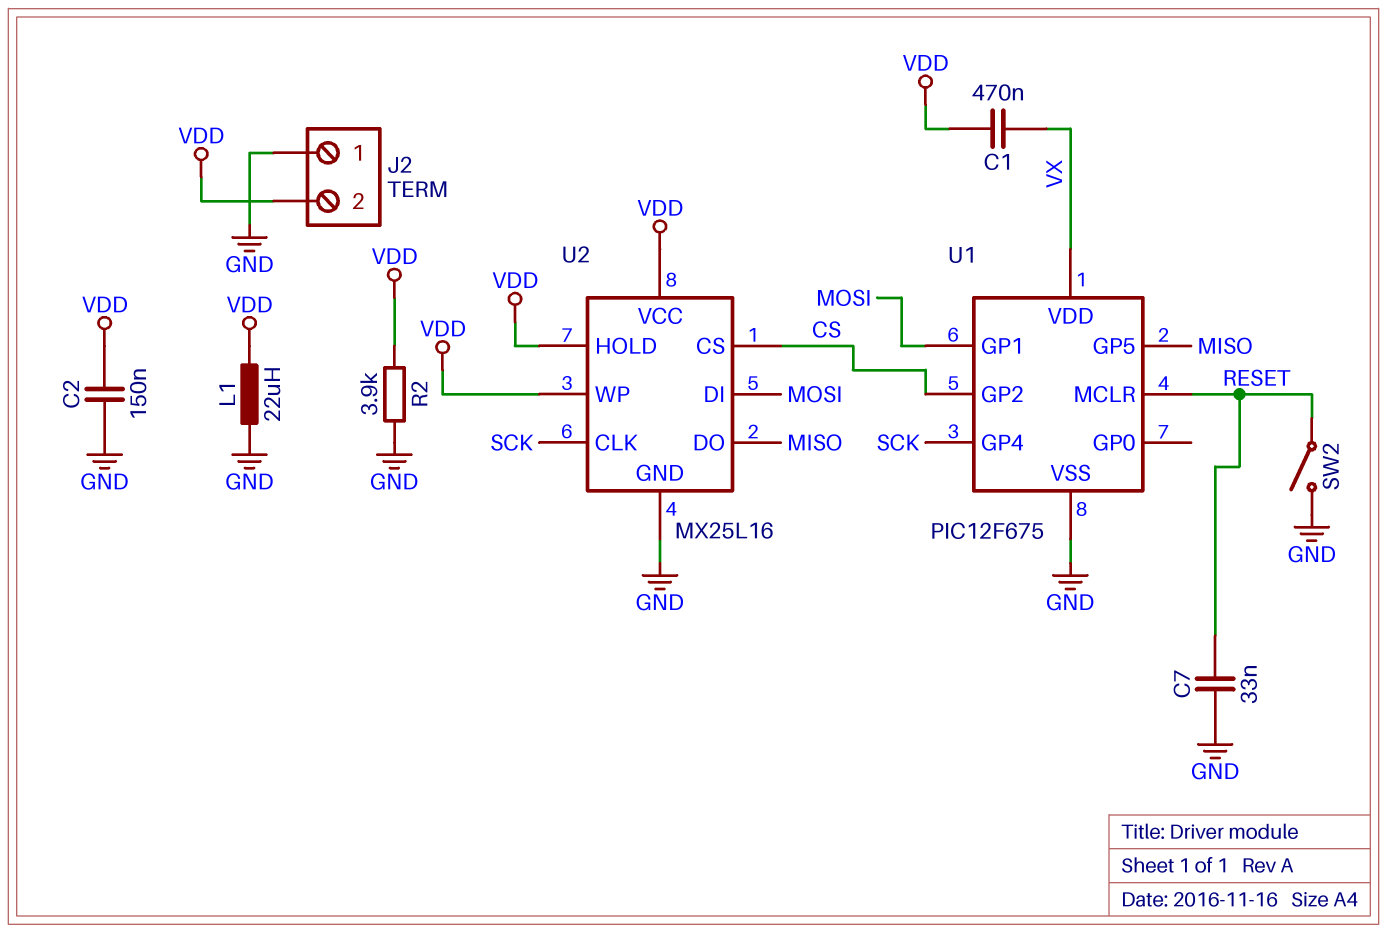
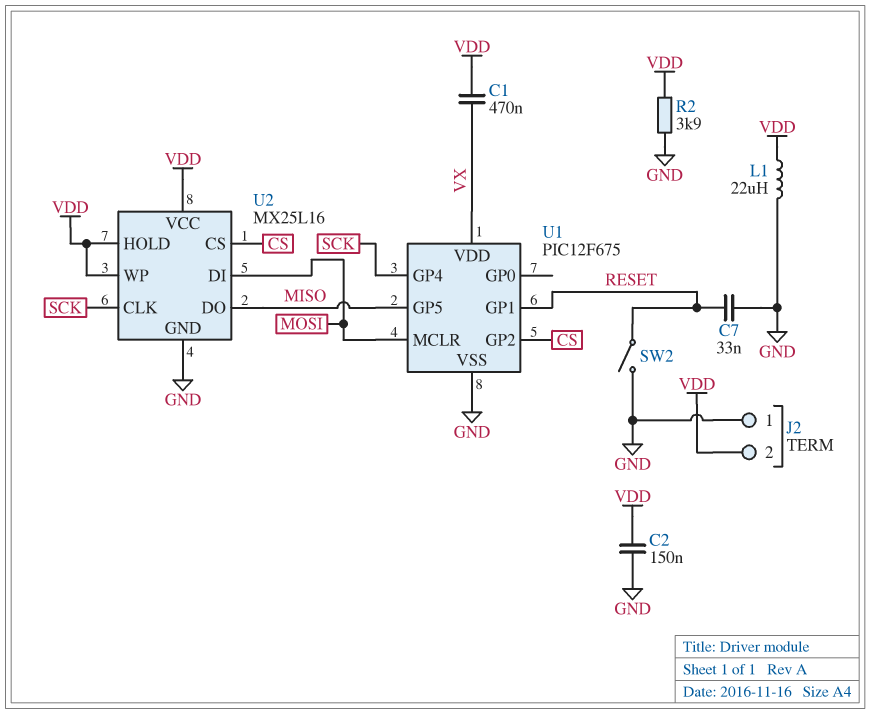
U1 pin GP1: MOSI -> RESET
U1 pin MCLR: RESET -> MOSI

